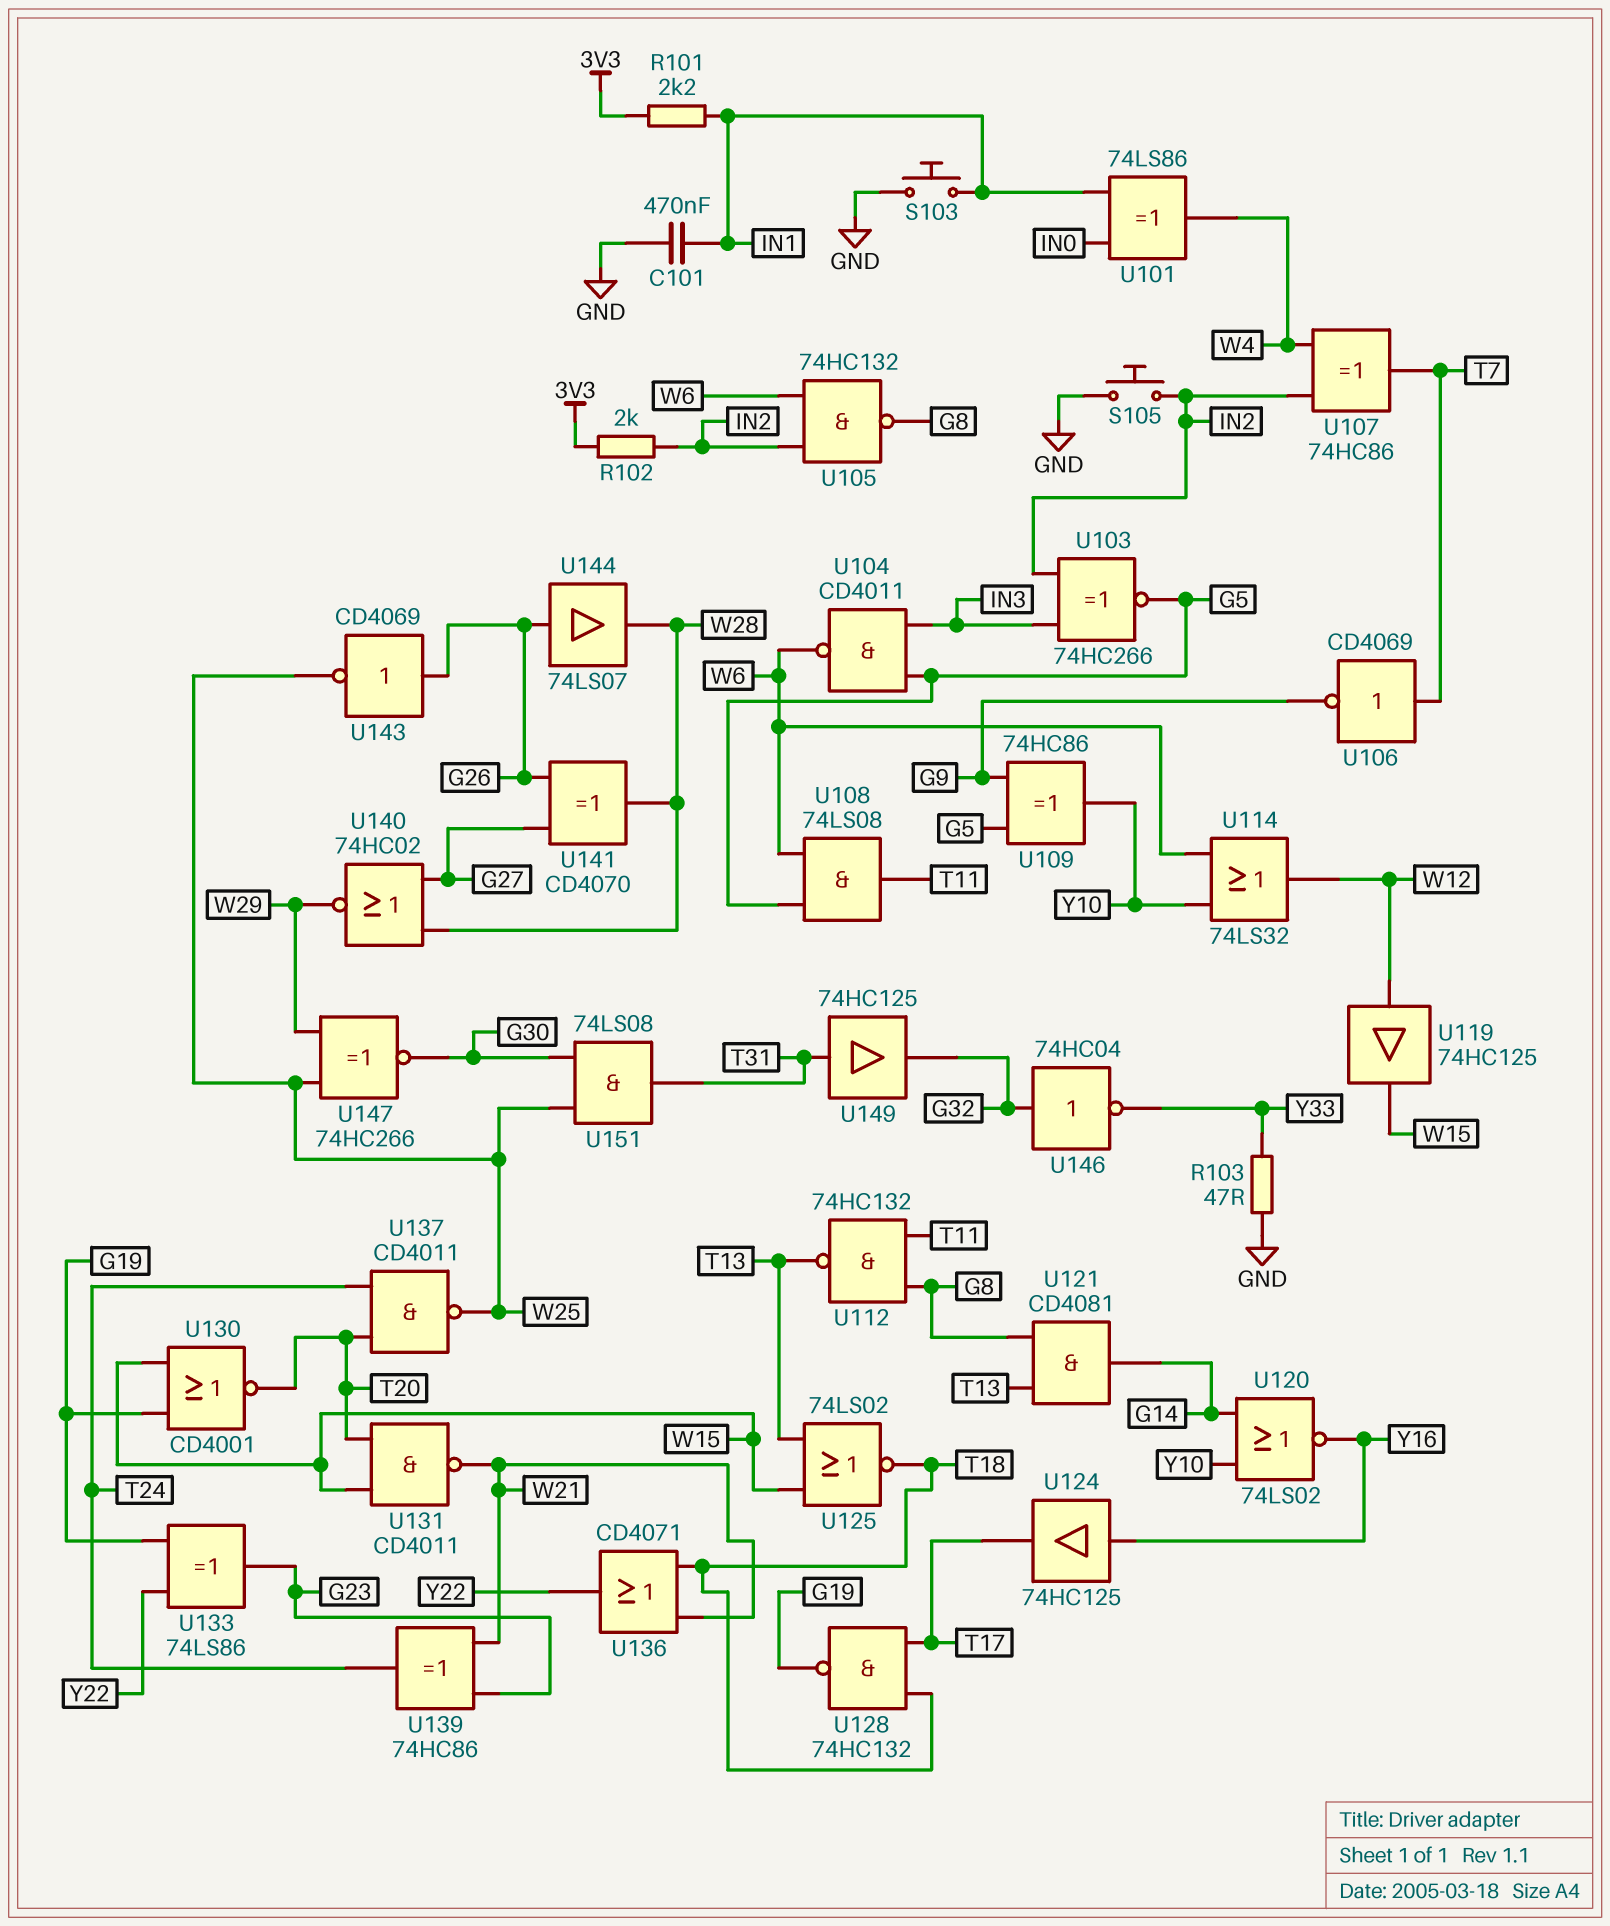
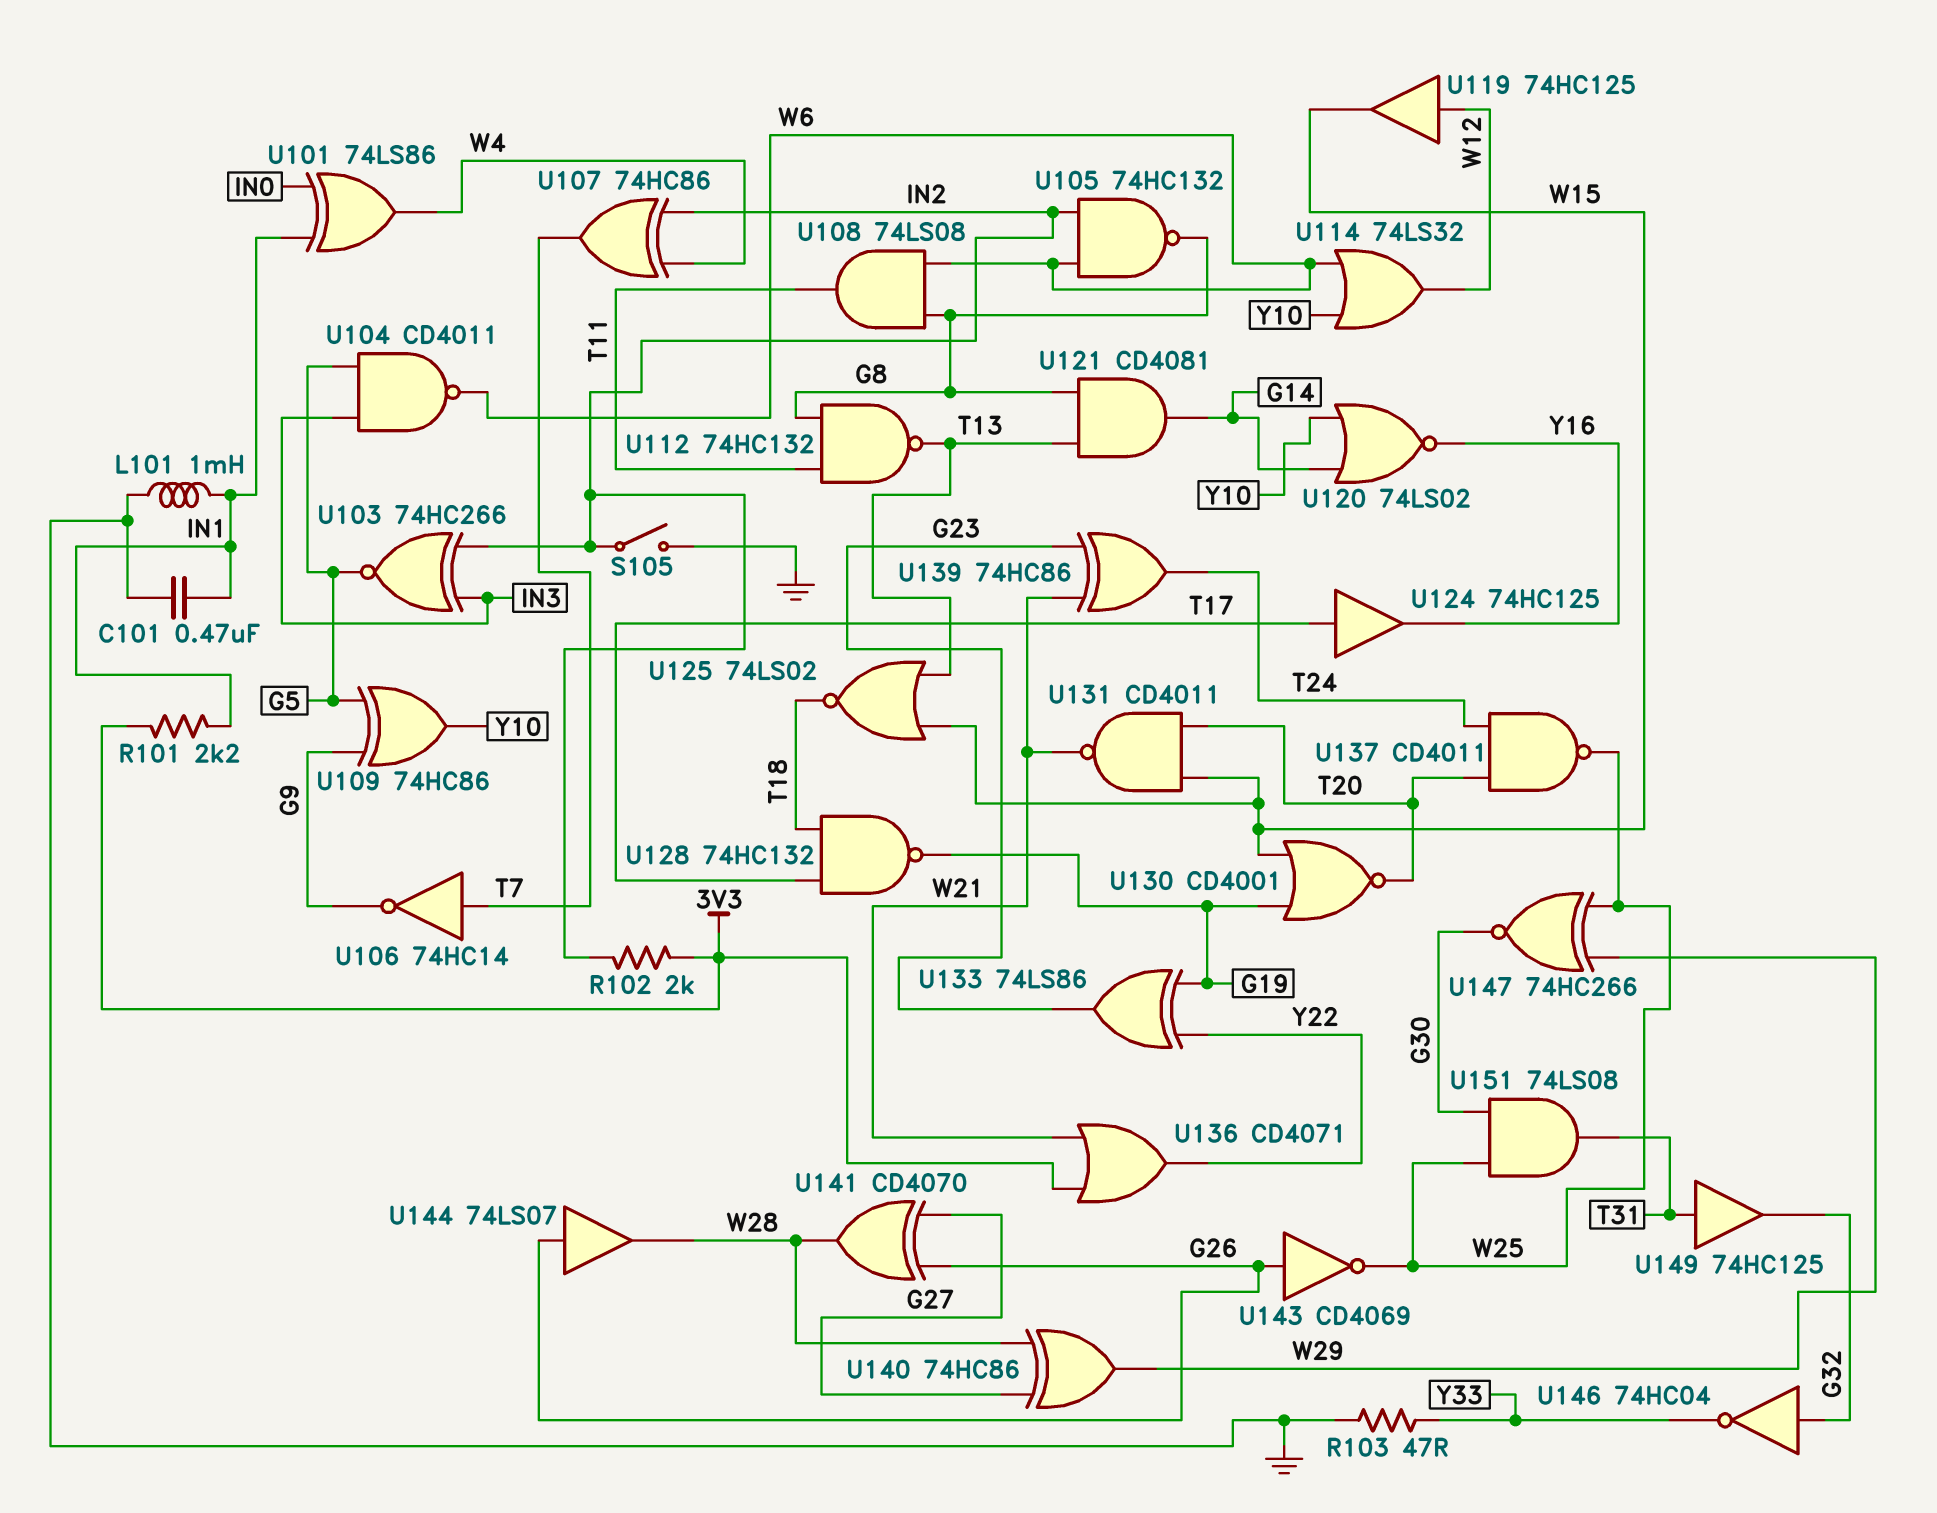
L101: none -> 1mH (GND, IN1)
S103: button (GND, IN1) -> none
S105: button (GND, IN2) -> switch (GND, IN2)
U106: NOT CD4069 (in T7, out G9) -> NOT 74HC14 (in T7, out G9)
U108: AND 74LS08 (in G5, in W6, out T11) -> AND 74LS08 (in G8, in W6, out T11)
U124: buffer 74HC125 (in Y16, out T17) -> buffer 74HC125 (in T17, out Y16)
U136: OR CD4071 (in T18, in W21, out Y22) -> OR CD4071 (in 3V3, in W21, out Y22)
U140: NOR 74HC02 (in G27, in W28, out W29) -> XOR 74HC86 (in G27, in W28, out W29)

